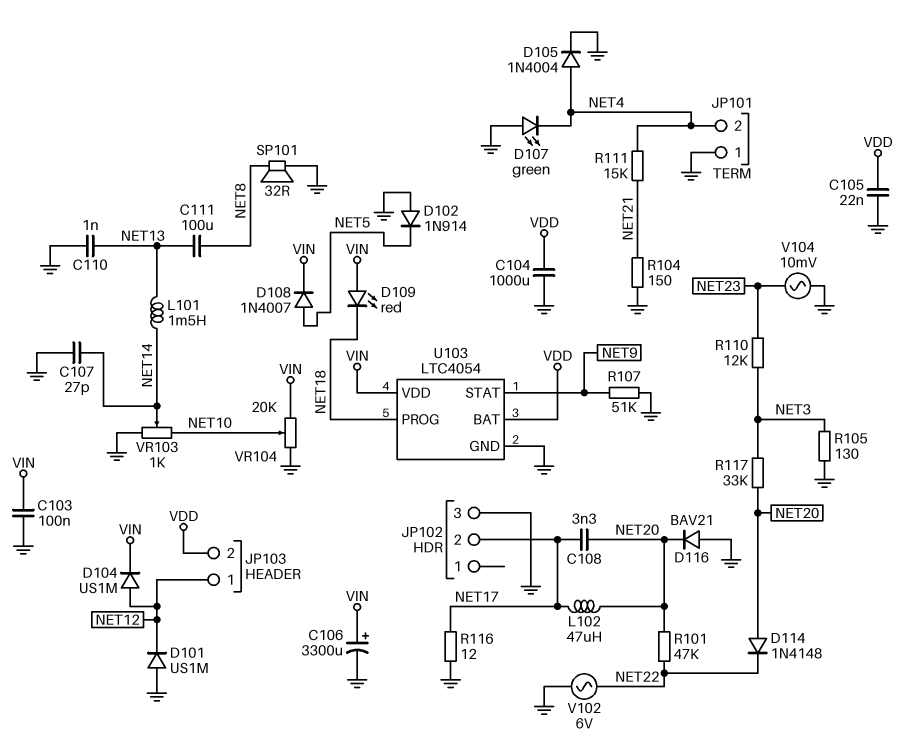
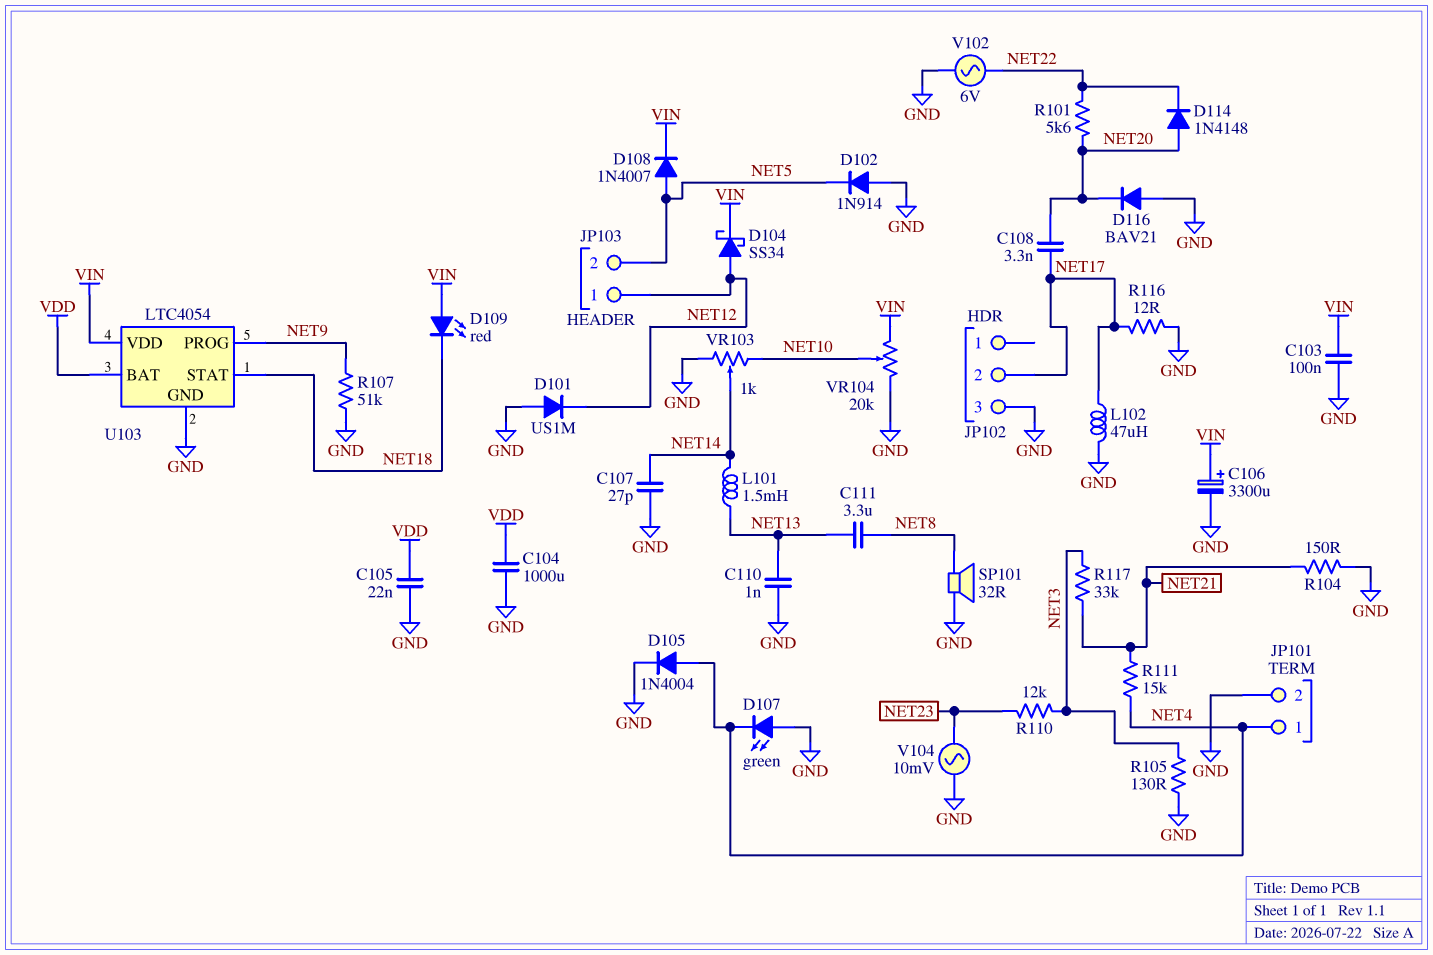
C111: 100uF (NET8, NET13) -> 3.3uF (NET8, NET13)
D104: diode US1M (A NET12, K VIN) -> schottky SS34 (A NET12, K VIN)
JP101 pin 1: GND -> NET4
JP101 pin 2: NET4 -> GND
JP103 pin 2: VDD -> NET5
L102: 47uH (NET17, NET20) -> 47uH (GND, NET17)
R101: 47k (NET20, NET22) -> 5.6k (NET20, NET22)
R117: 33k (NET3, NET20) -> 33k (NET3, NET21)
U103 pin PROG: NET18 -> NET9
U103 pin STAT: NET9 -> NET18

